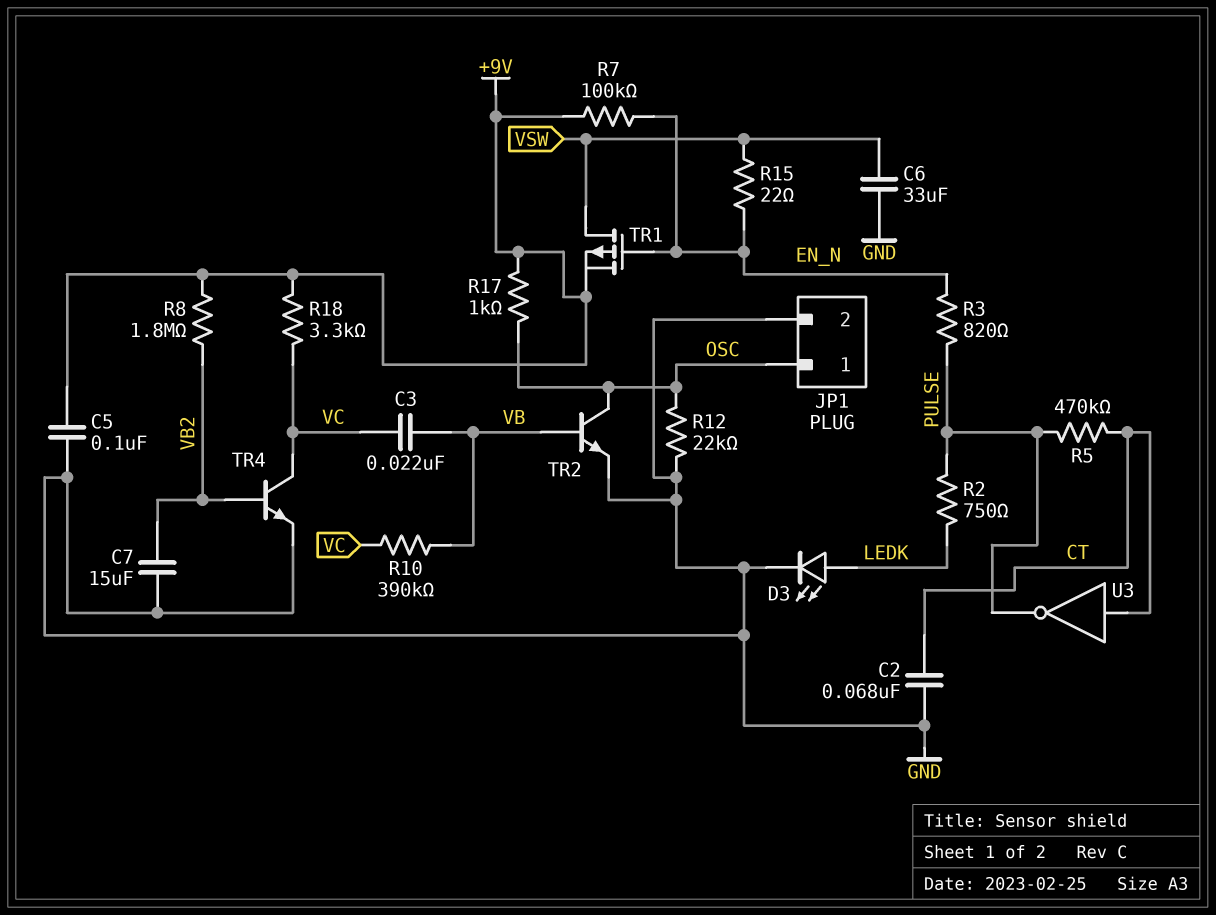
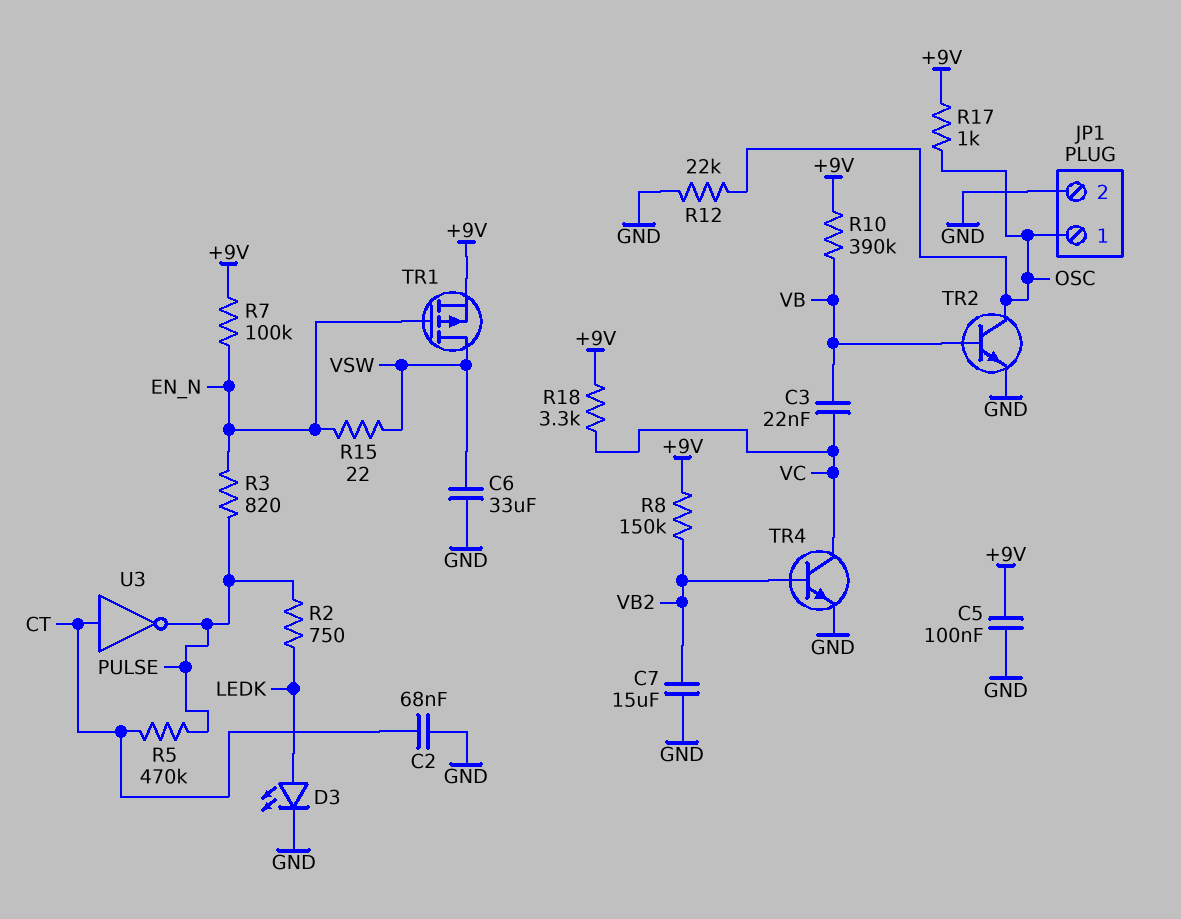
R8: 1.8M (+9V, VB2) -> 150k (+9V, VB2)
R10: 390k (VB, VC) -> 390k (+9V, VB)

